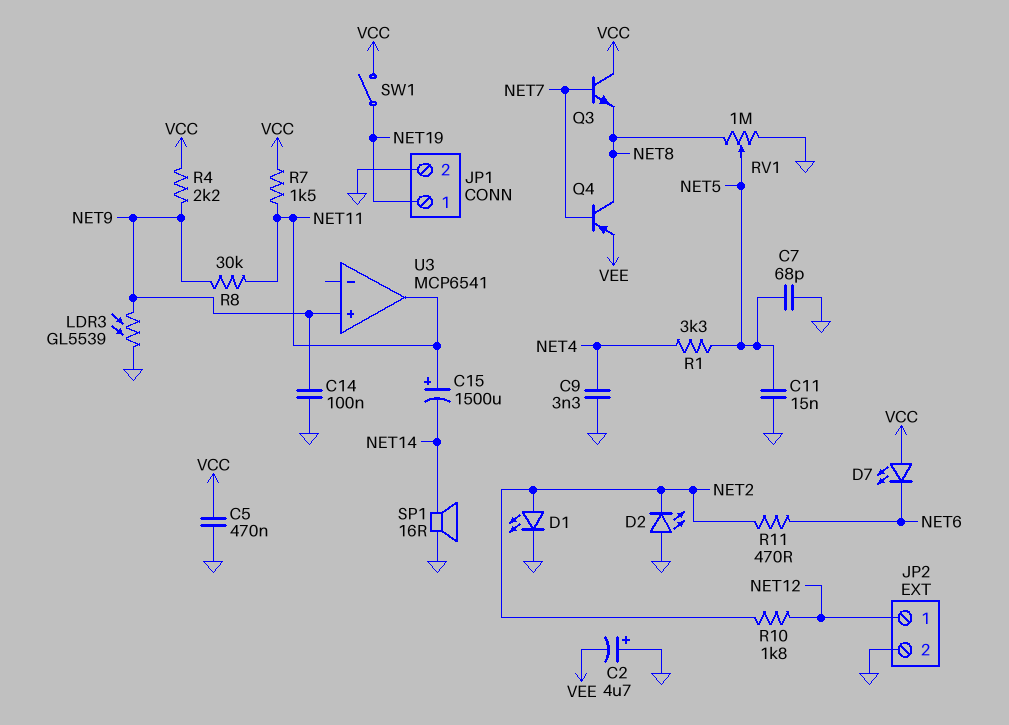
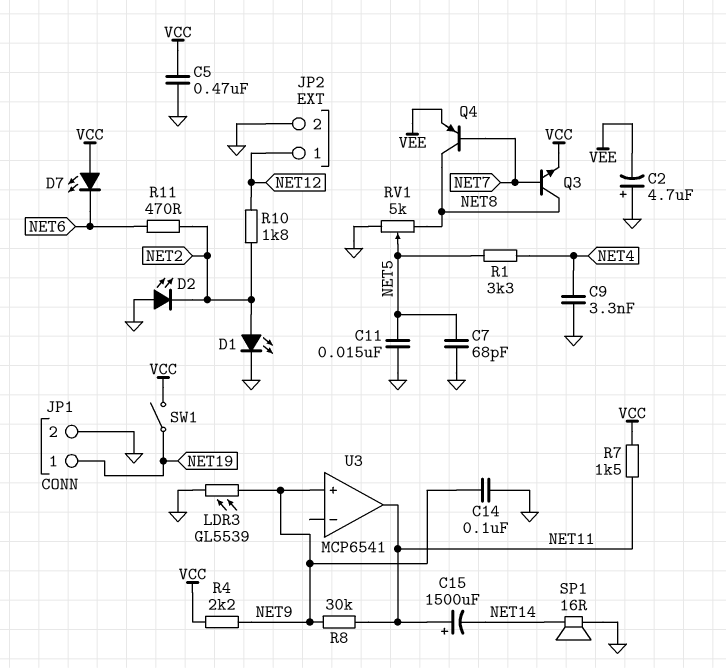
Q3: NPN (B NET7, C VCC, E NET8) -> NPN (B NET7, C NET8, E VCC)
RV1: 1M (GND, NET8, wiper NET5) -> 5k (GND, NET8, wiper NET5)

